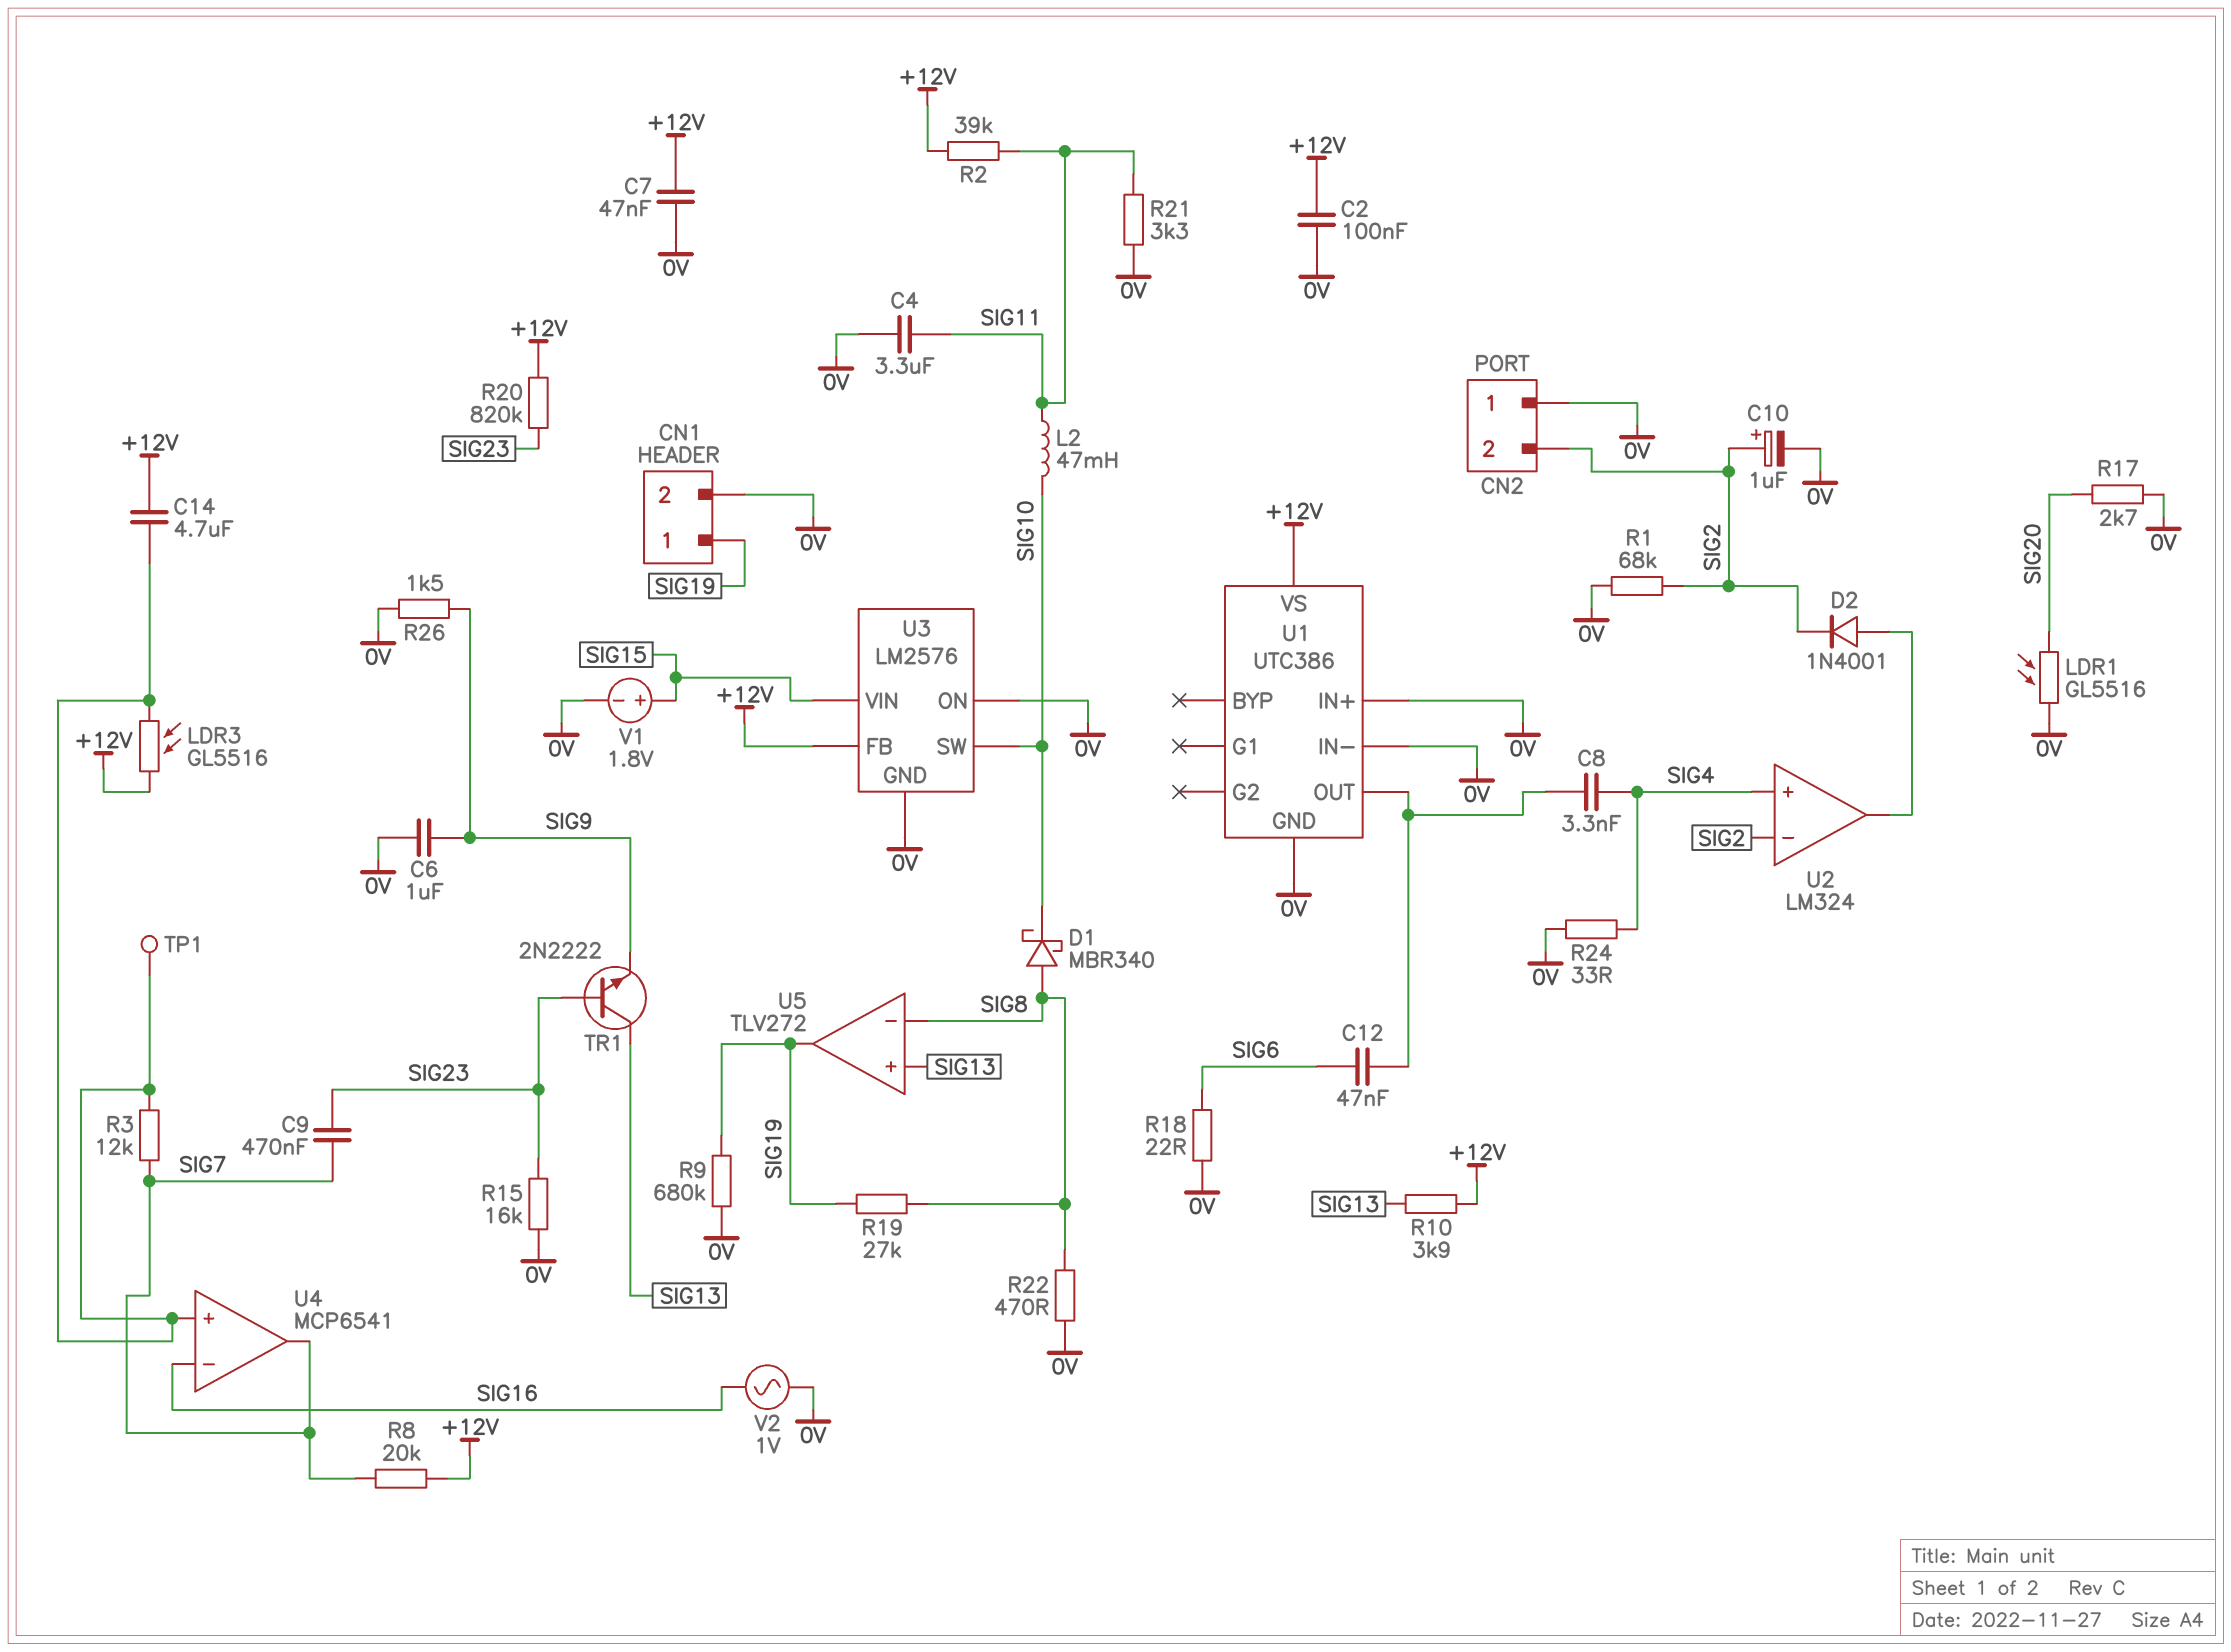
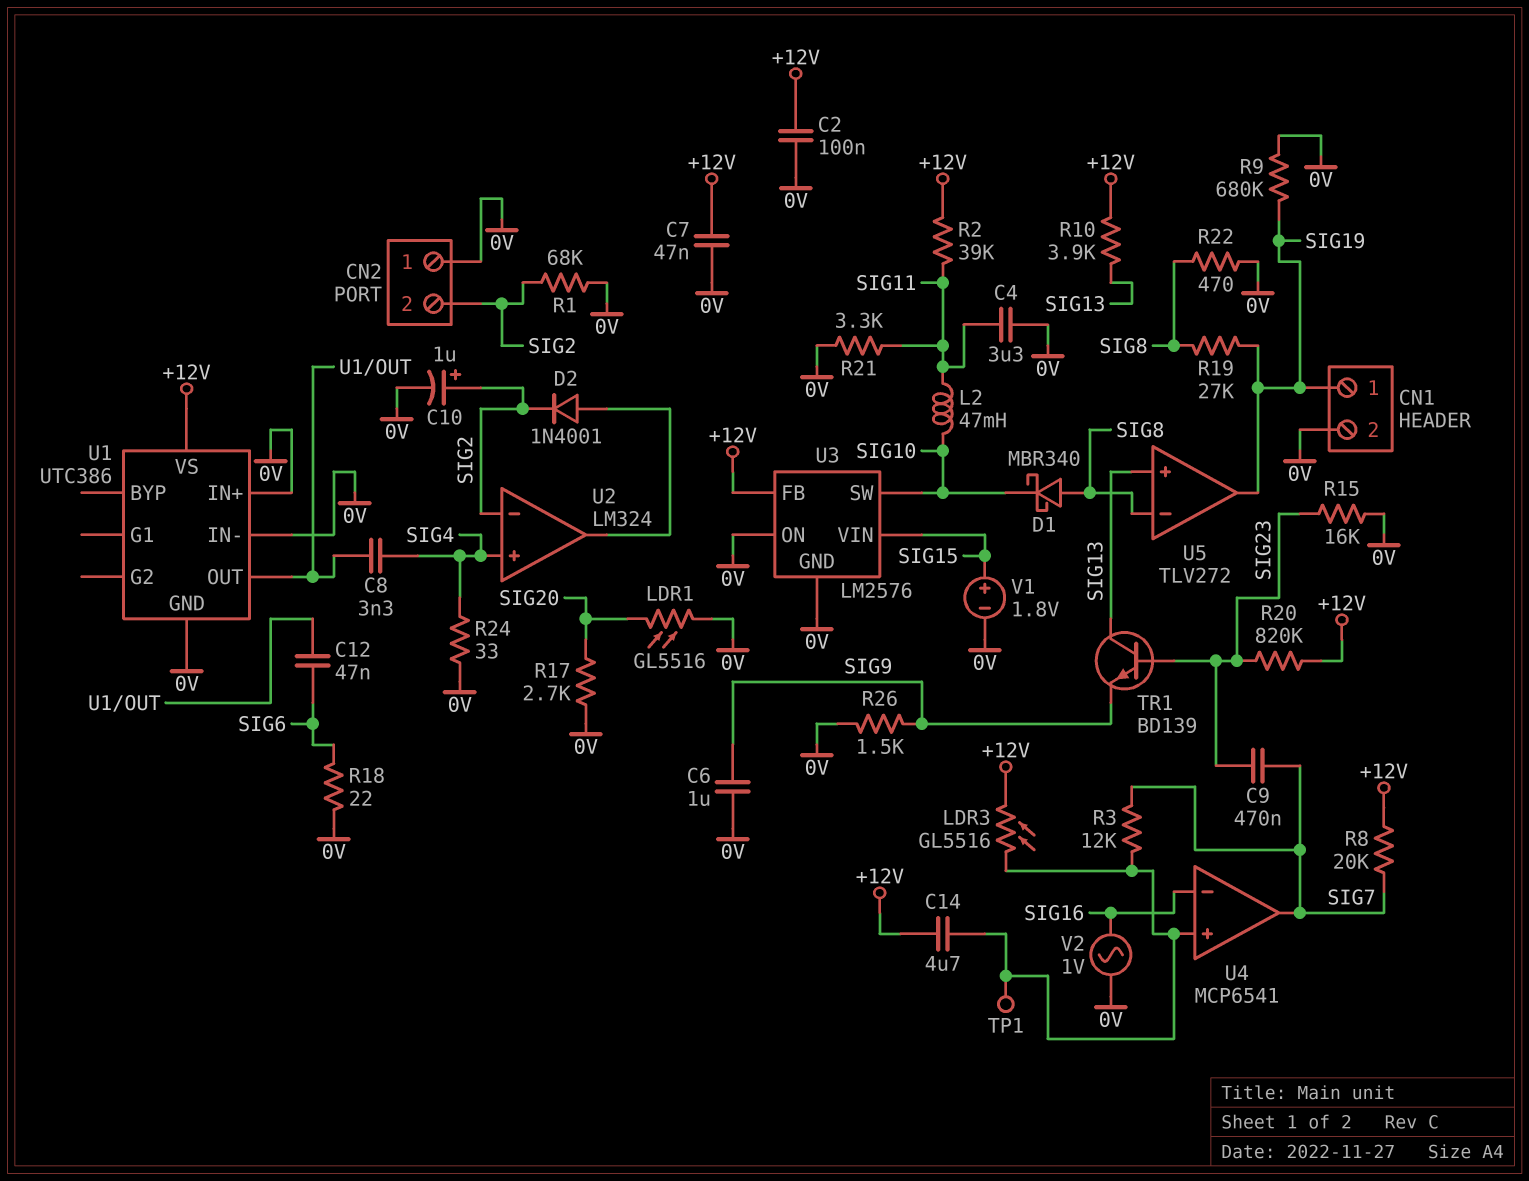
TR1: NPN 2N2222 (B SIG23, C SIG13, E SIG9) -> NPN BD139 (B SIG23, C SIG13, E SIG9)

